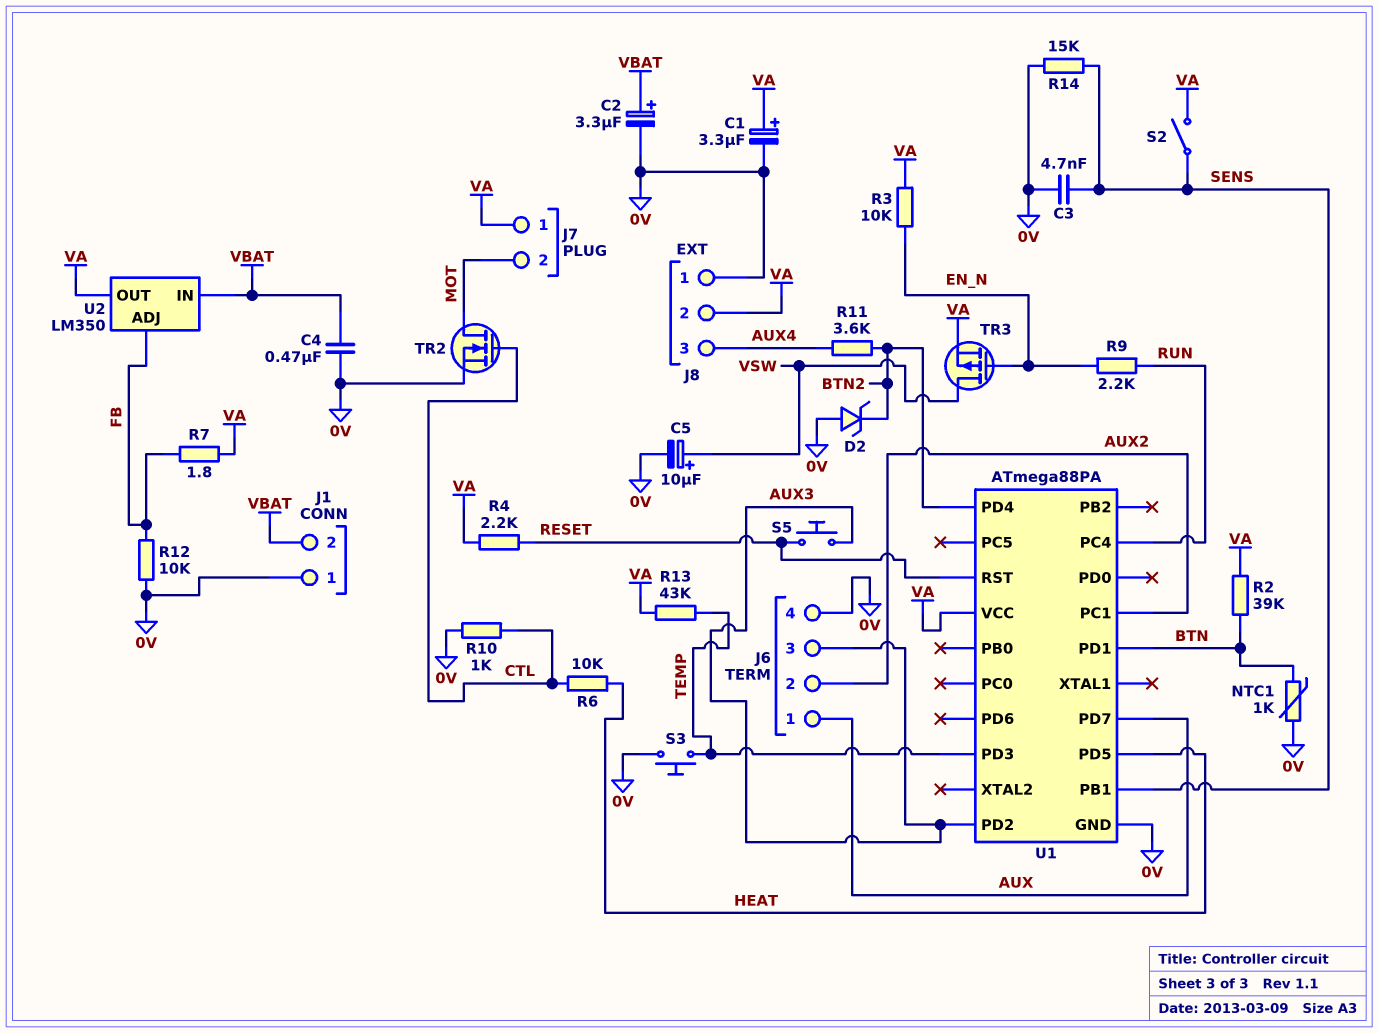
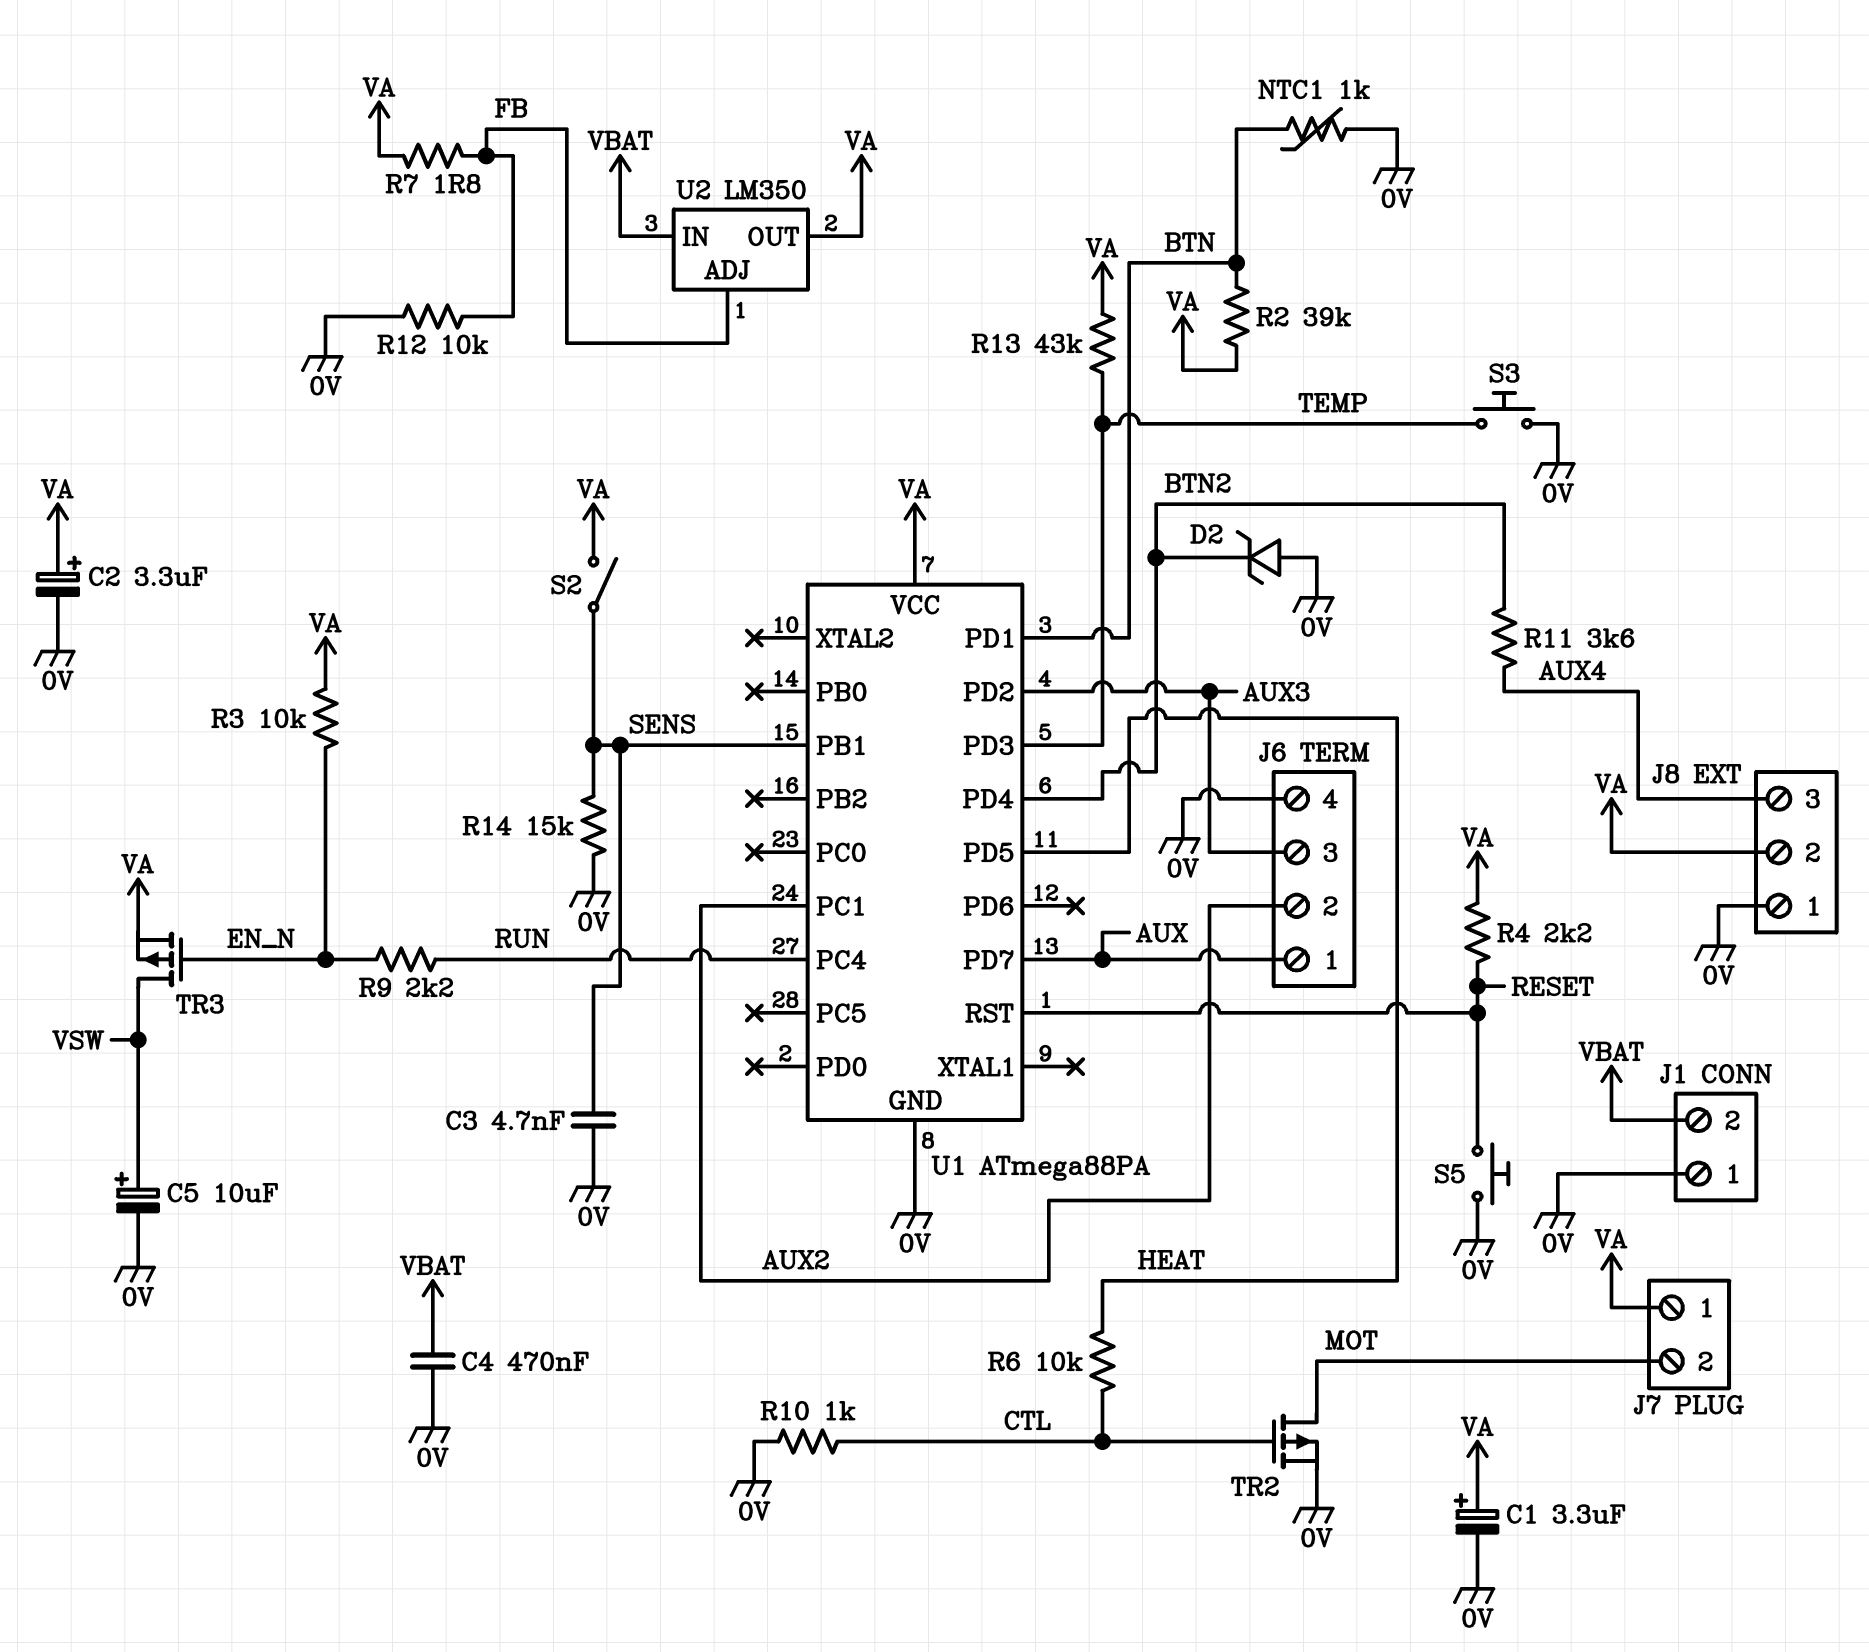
C2: 3.3uF (plus VBAT, minus 0V) -> 3.3uF (plus VA, minus 0V)
S5: button (AUX3, RESET) -> button (0V, RESET)
TR2: NMOS (G CTL, D MOT, S 0V) -> PMOS (G CTL, D MOT, S 0V)

